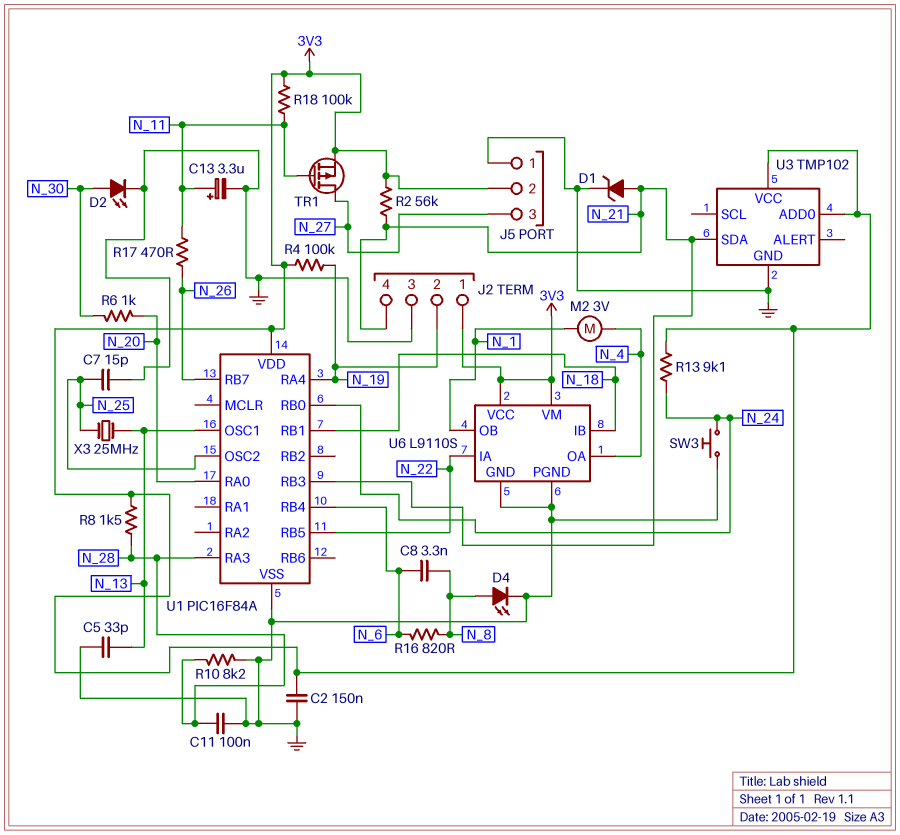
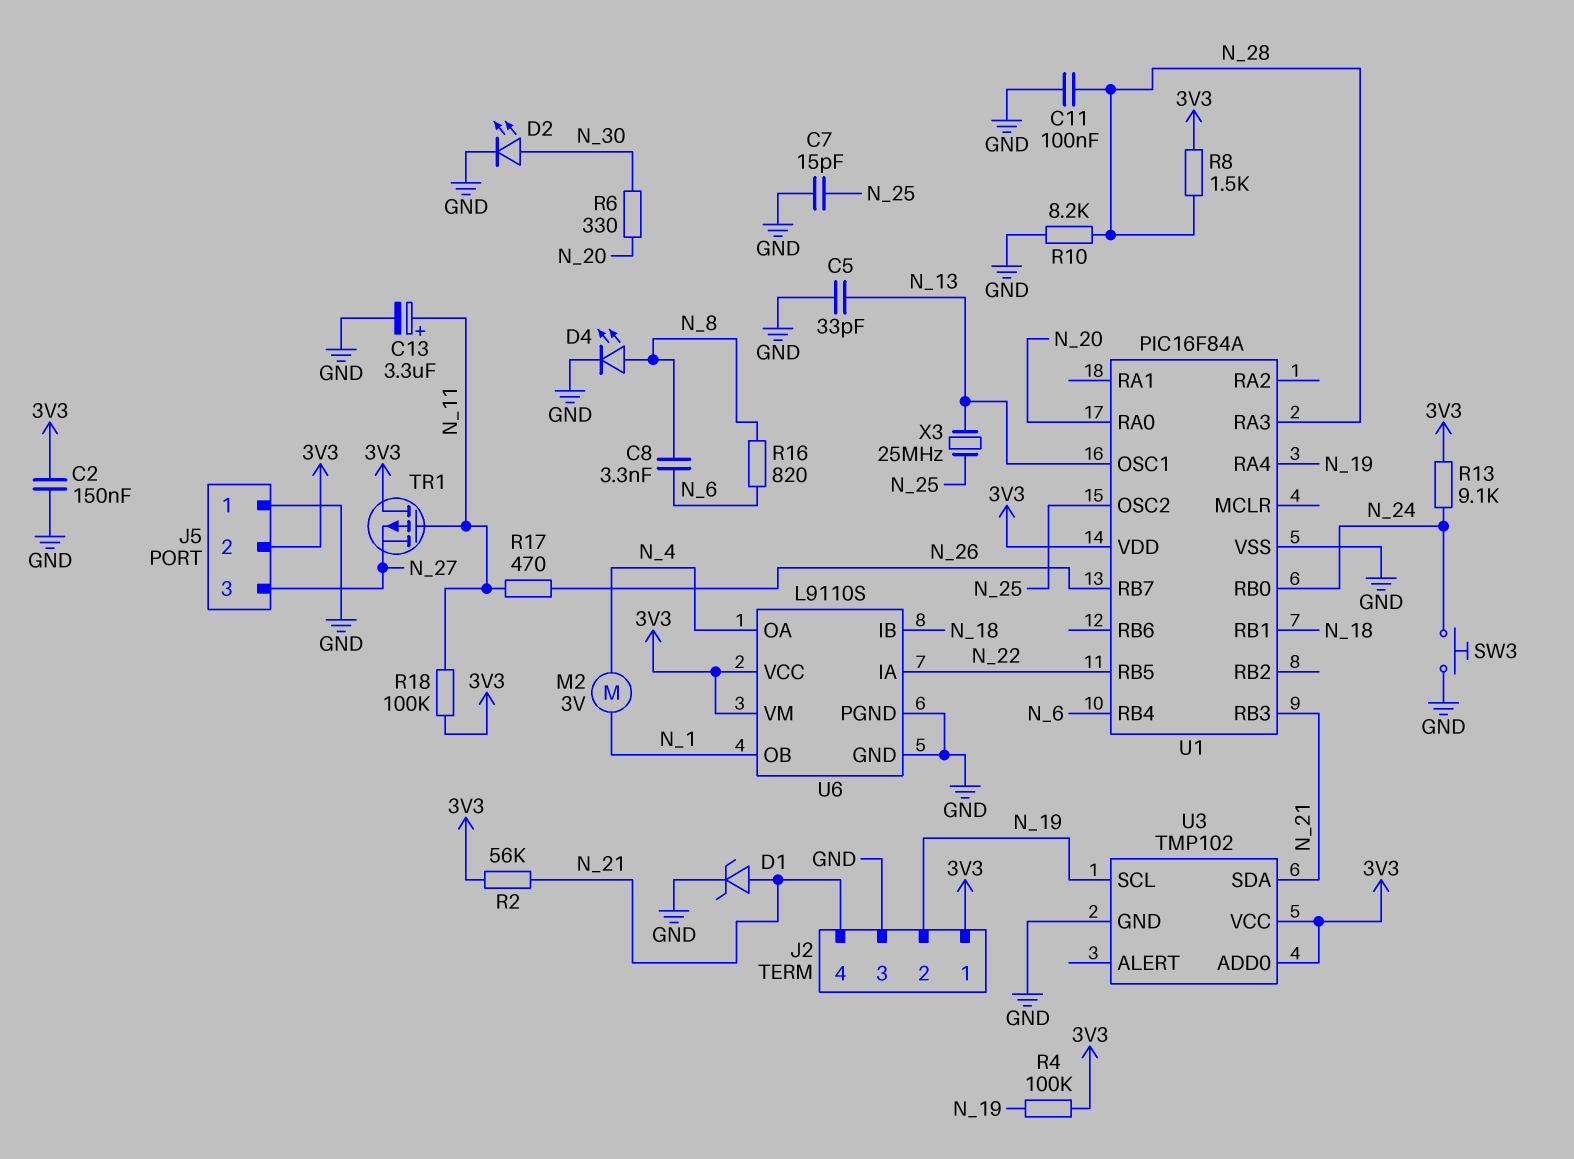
R6: 1k (N_20, N_30) -> 330 (N_20, N_30)
TR1: PMOS (G N_11, D N_27, S 3V3) -> PMOS (G N_11, D 3V3, S N_27)
U3 pin SCL: none -> N_19

